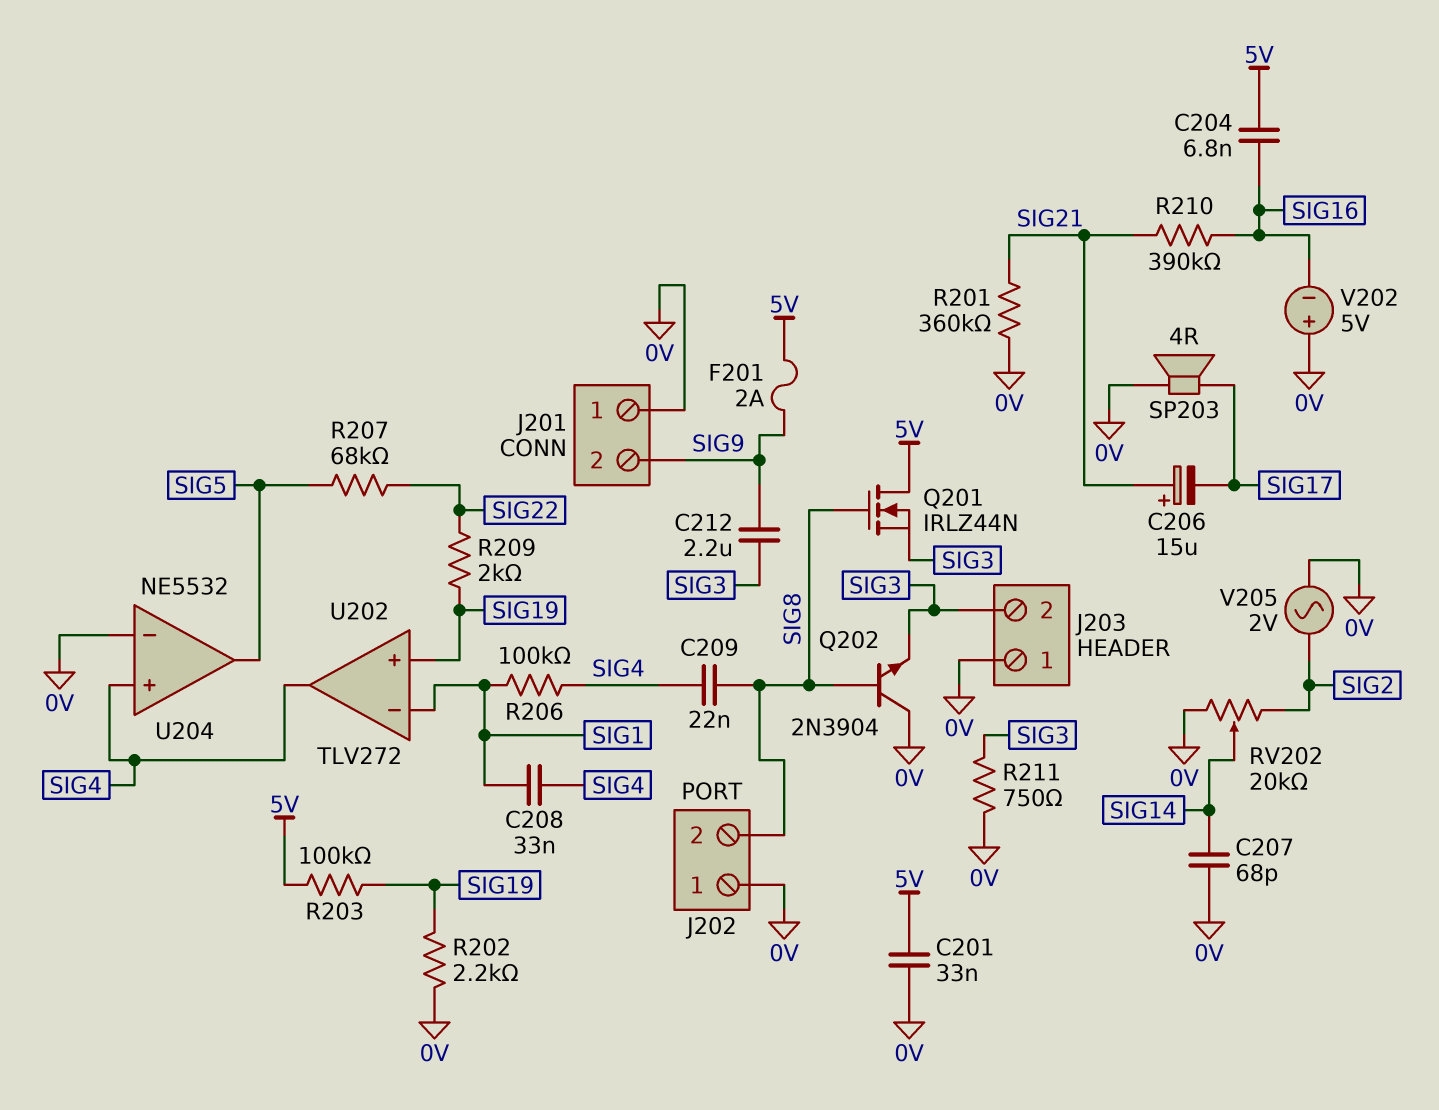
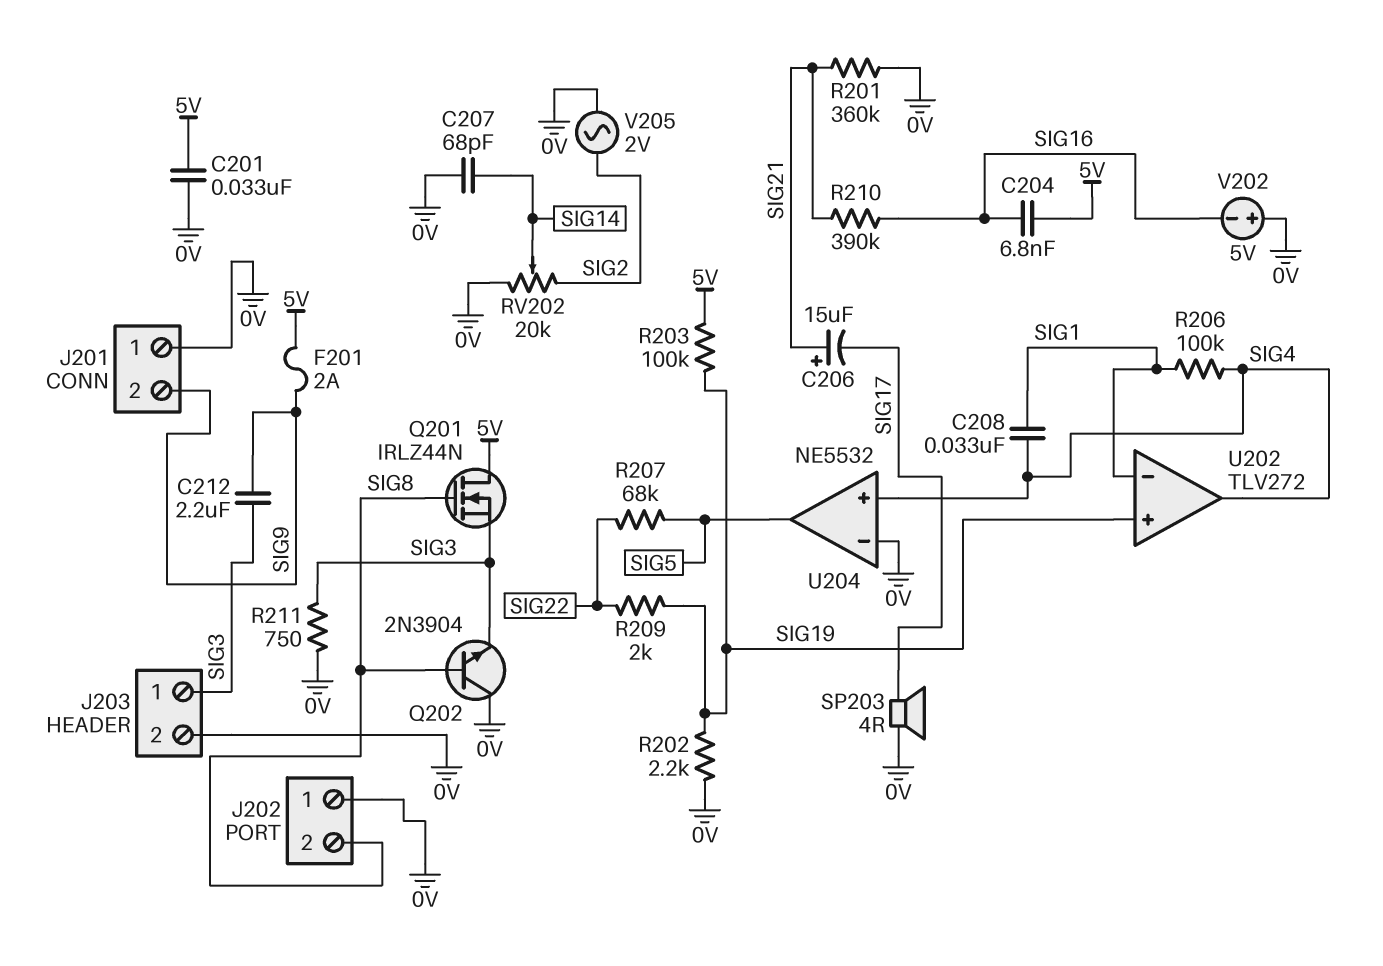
C209: 22nF (SIG4, SIG8) -> none
J203 pin 1: 0V -> SIG3
J203 pin 2: SIG3 -> 0V

